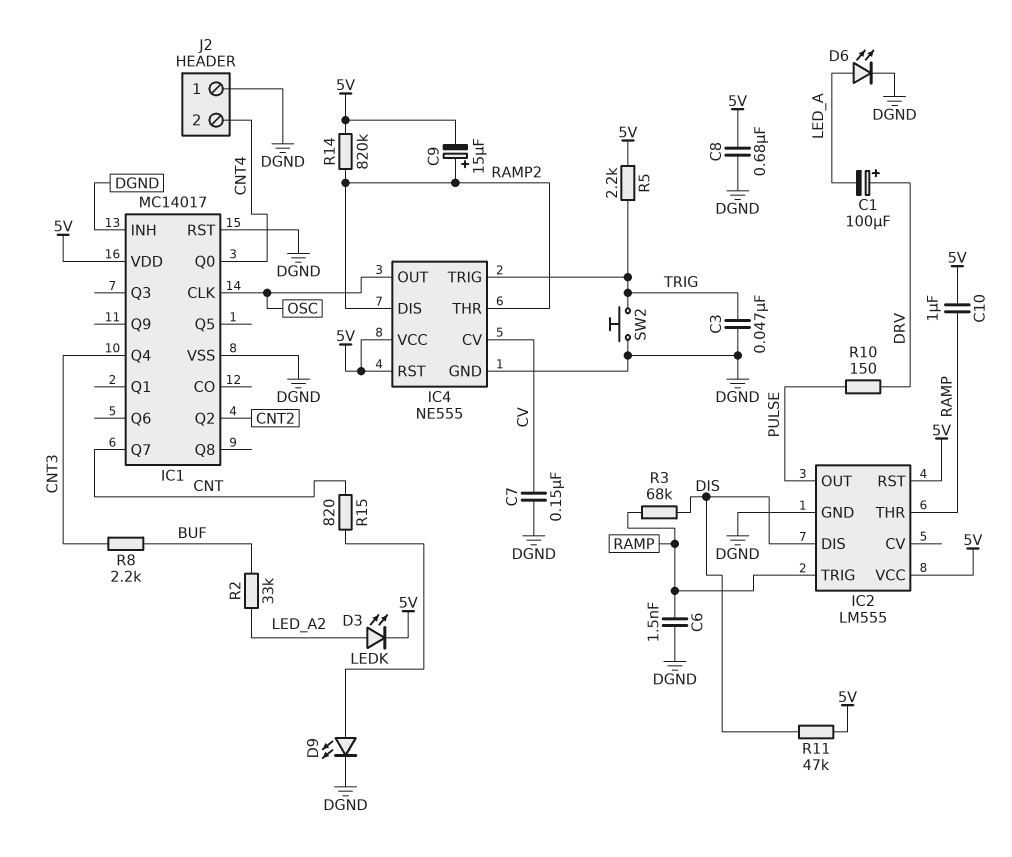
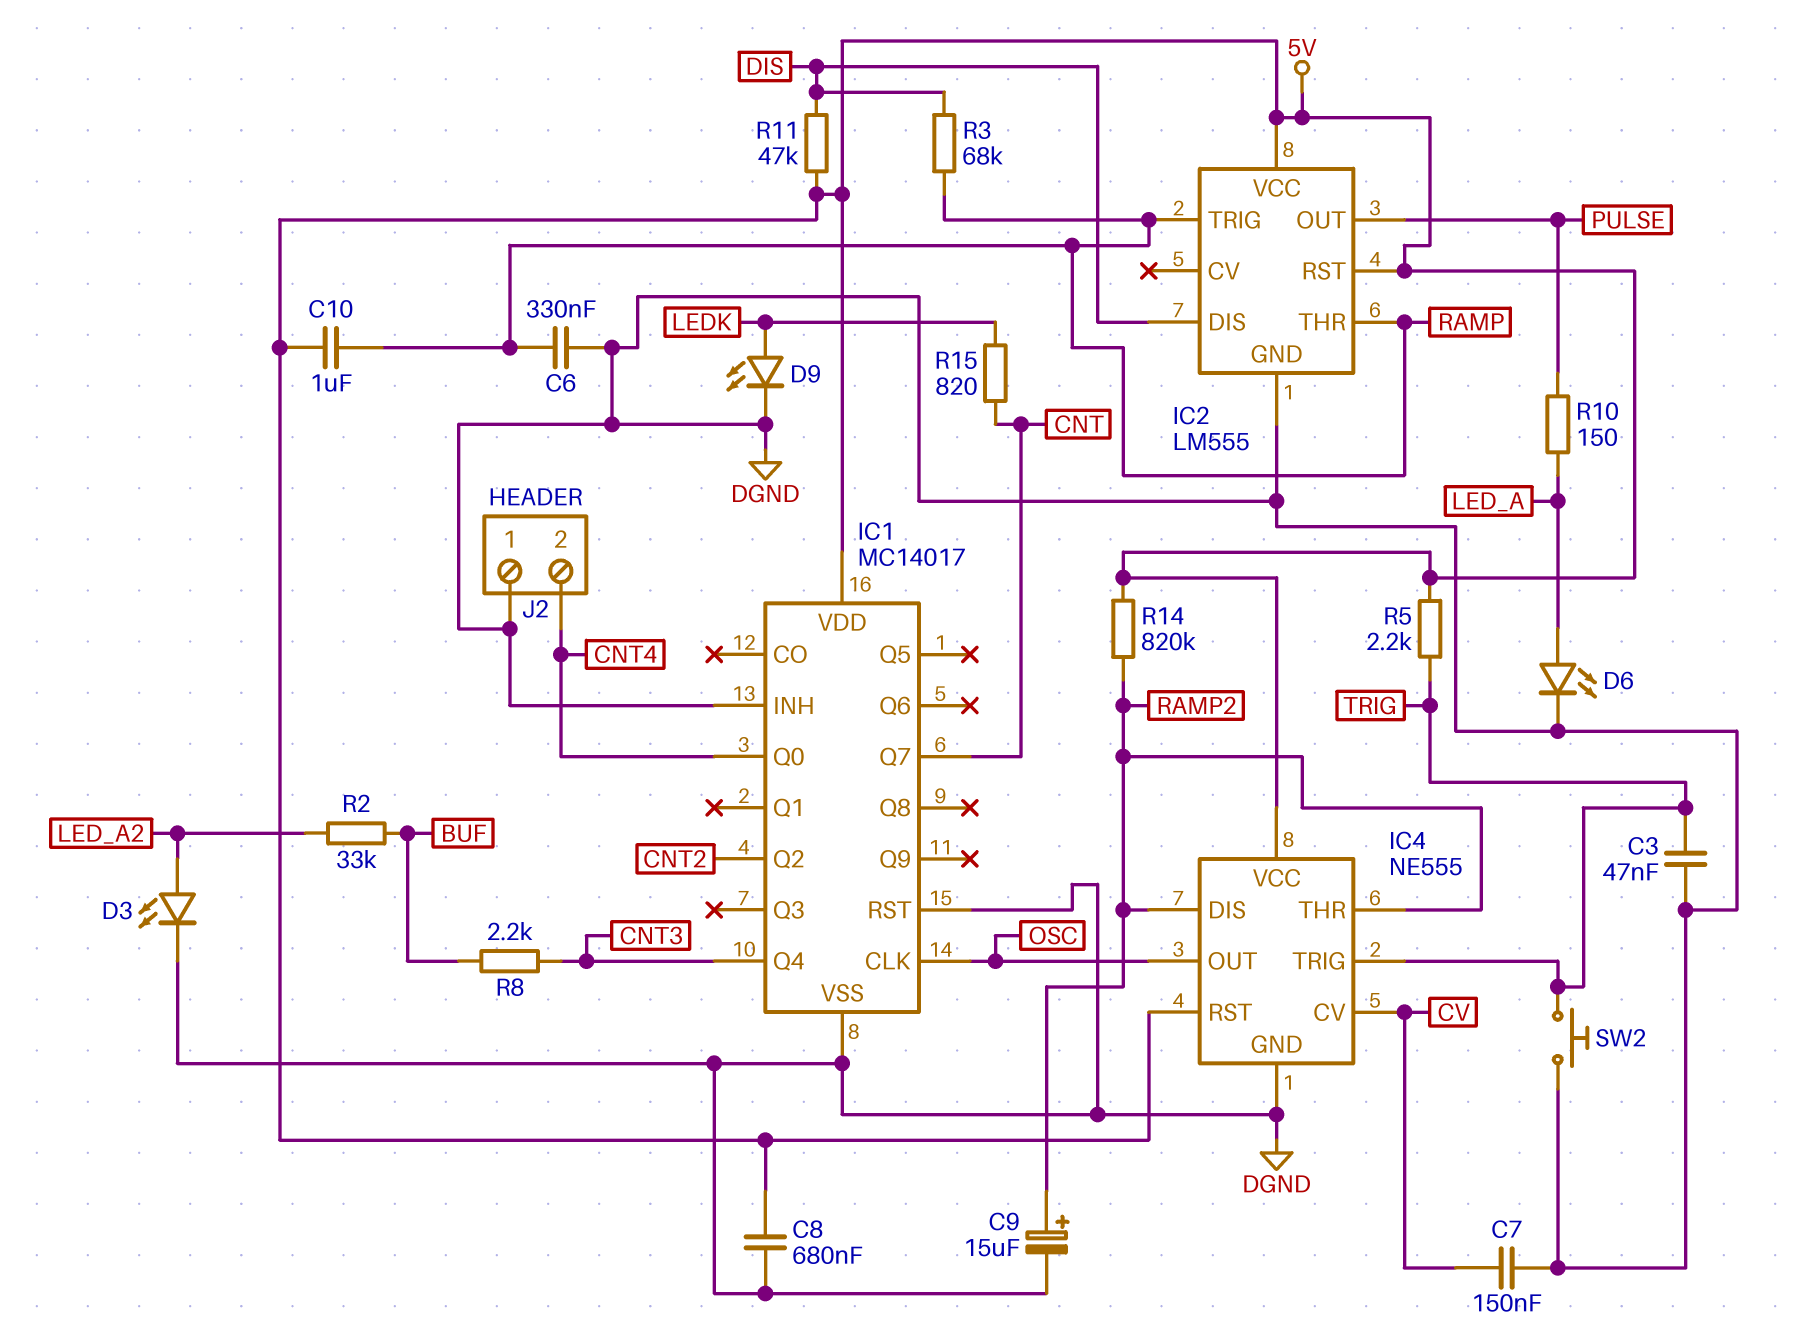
C1: 100uF (plus DRV, minus LED_A) -> none
C6: 1.5nF (DGND, RAMP) -> 330nF (DGND, RAMP)
C9: 15uF (plus RAMP2, minus 5V) -> 15uF (plus RAMP2, minus DGND)
D3: LED (A LED_A2, K 5V) -> LED (A LED_A2, K DGND)
R10: 150 (DRV, PULSE) -> 150 (LED_A, PULSE)

